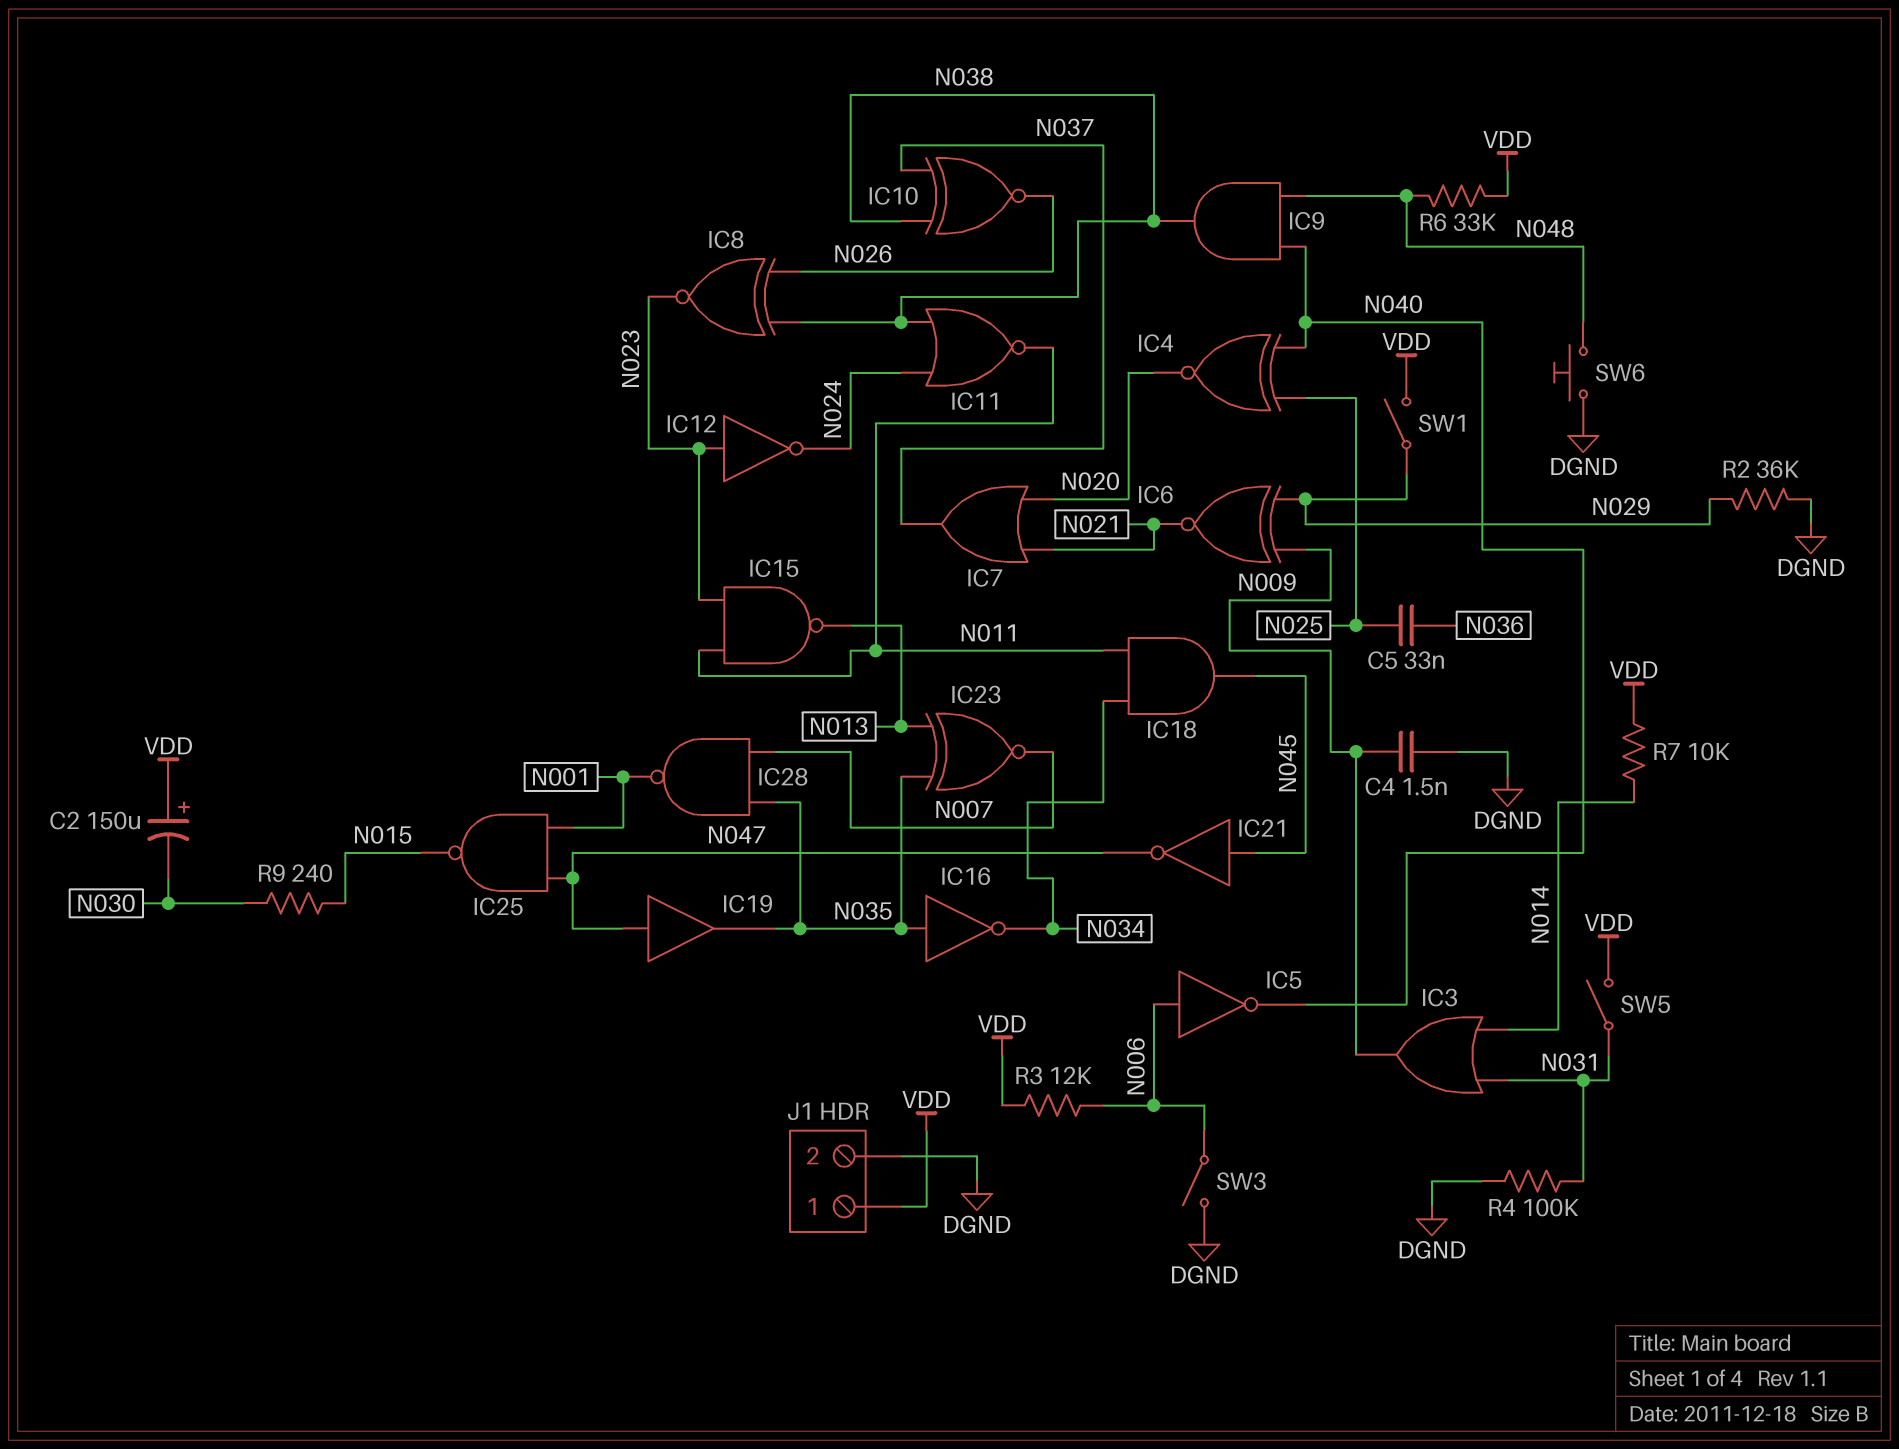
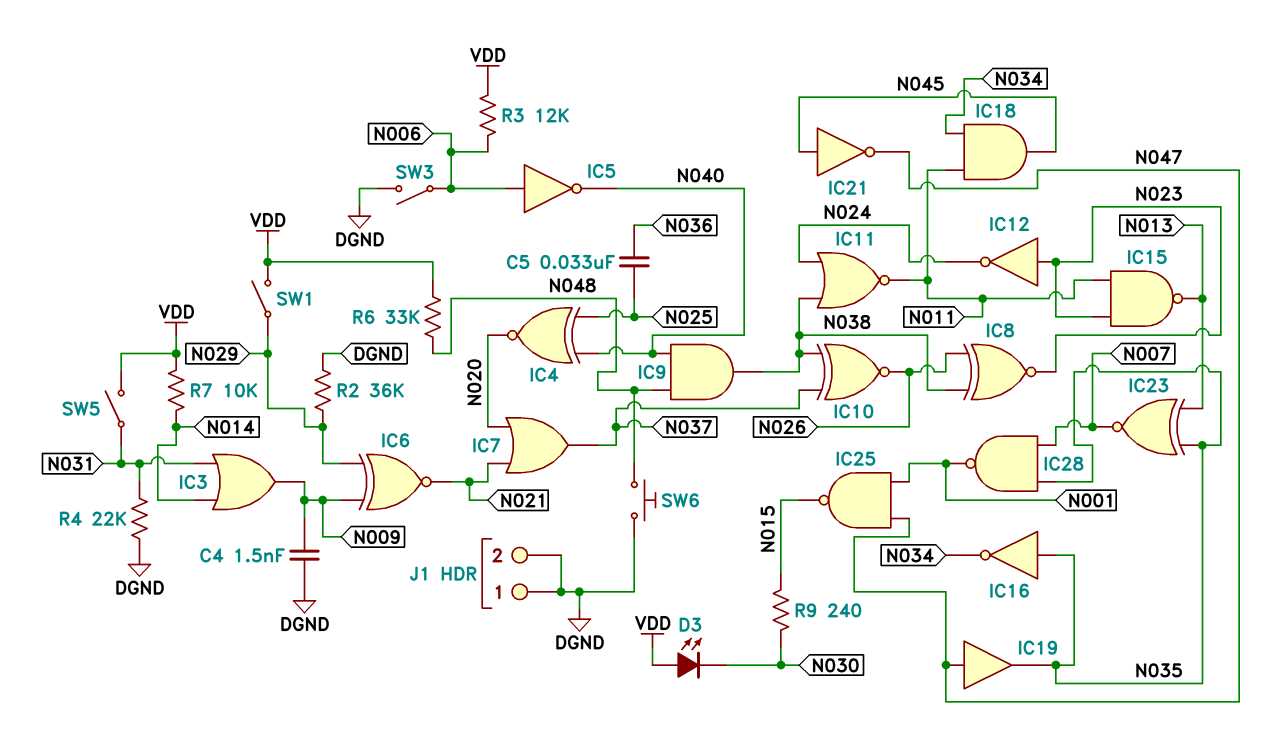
C2: 150uF (plus VDD, minus N030) -> none
D3: none -> LED (A VDD, K N030)
J1 pin 1: VDD -> DGND
R4: 100k (DGND, N031) -> 22k (DGND, N031)

